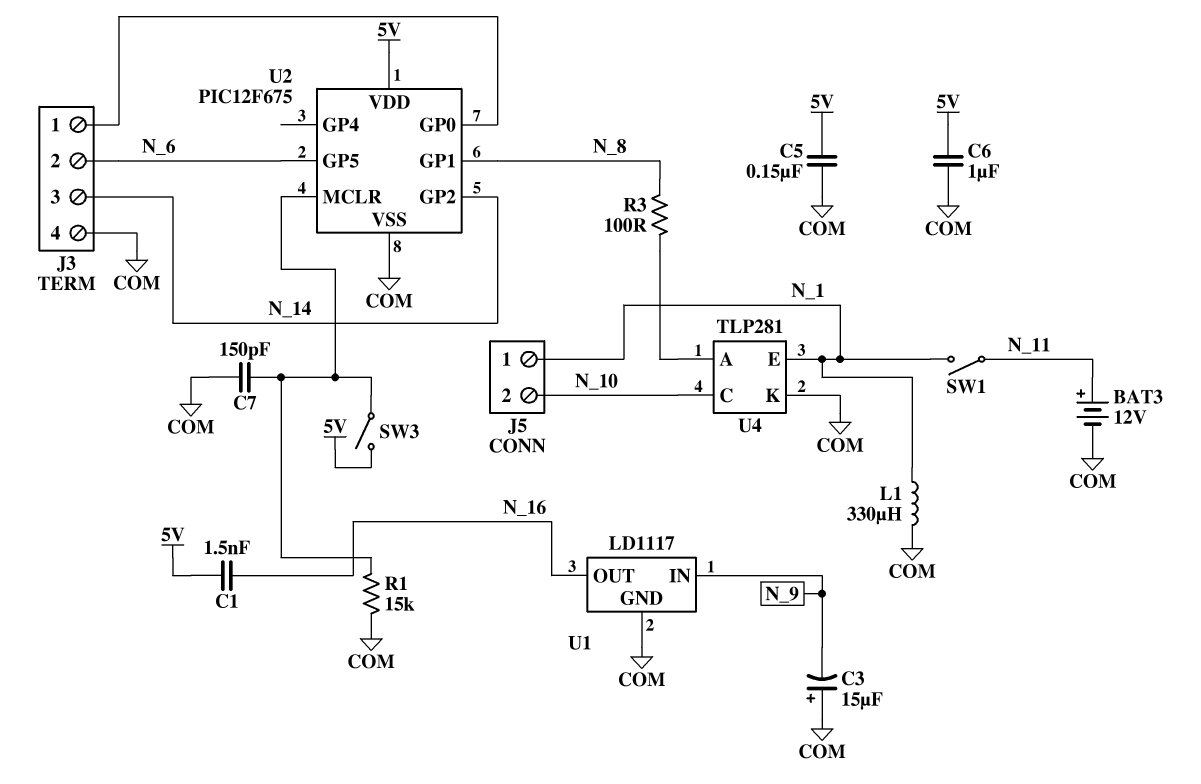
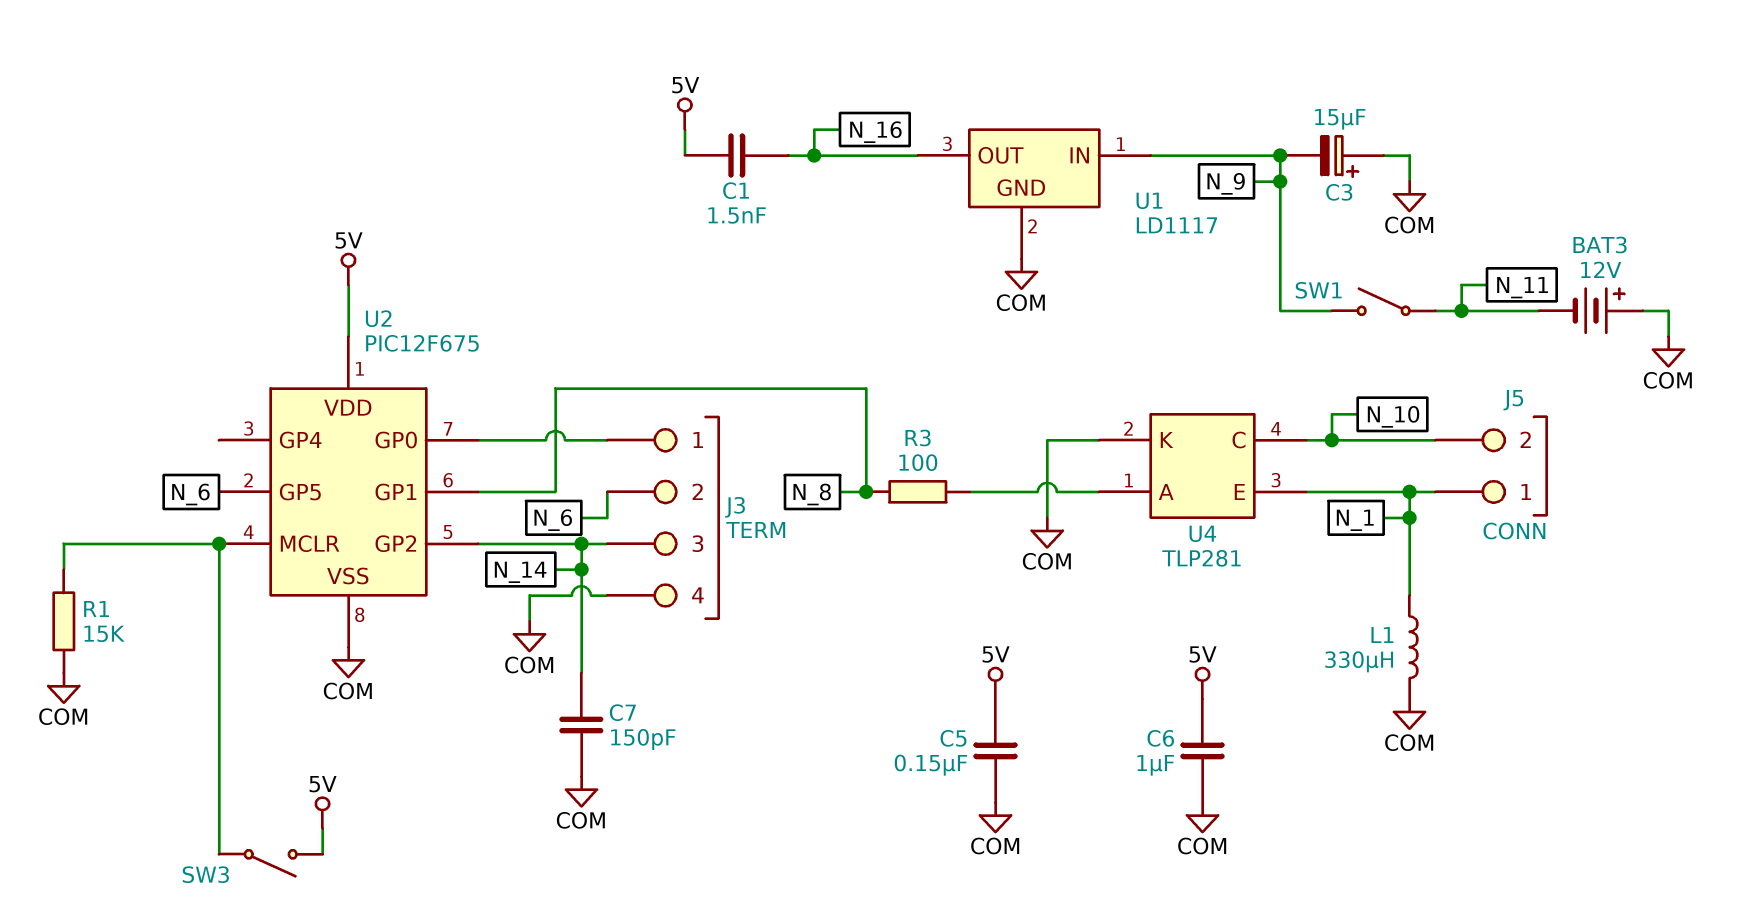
BAT3: 12V (plus N_11, minus COM) -> 12V (plus COM, minus N_11)
C7: 150pF (COM, U2/MCLR) -> 150pF (COM, N_14)
SW1: switch (N_1, N_11) -> switch (N_9, N_11)

